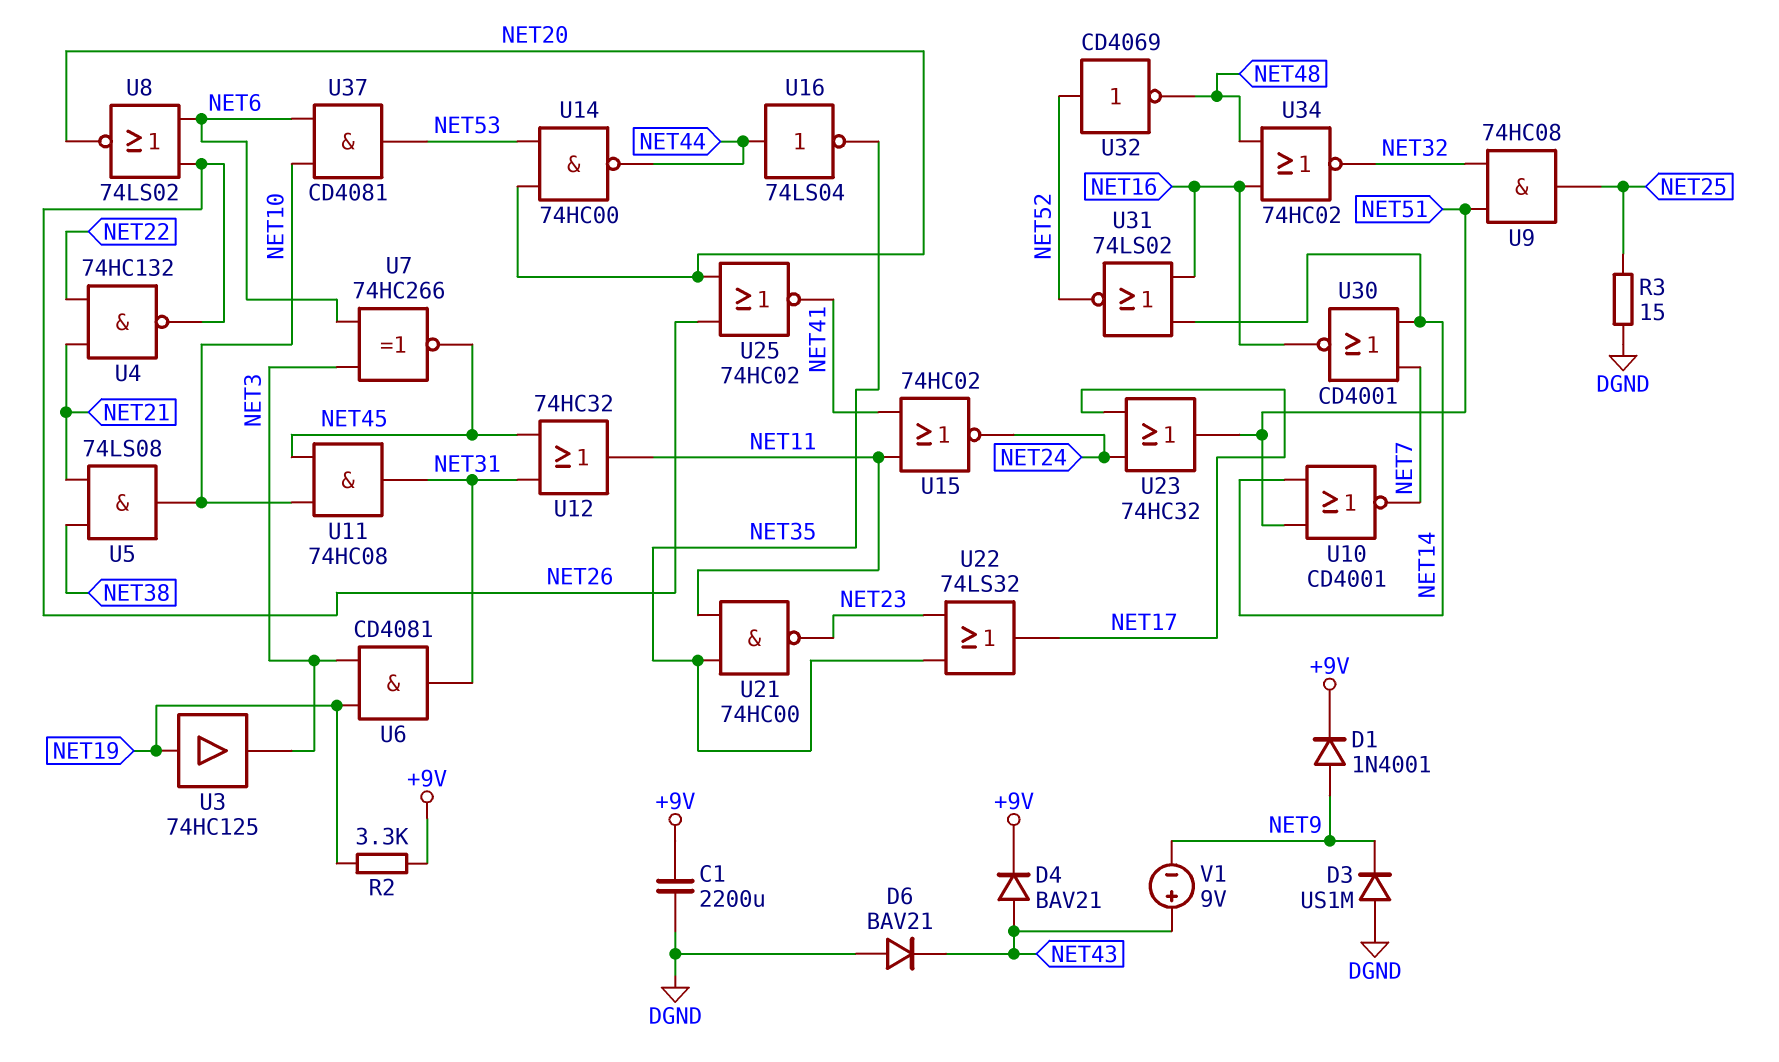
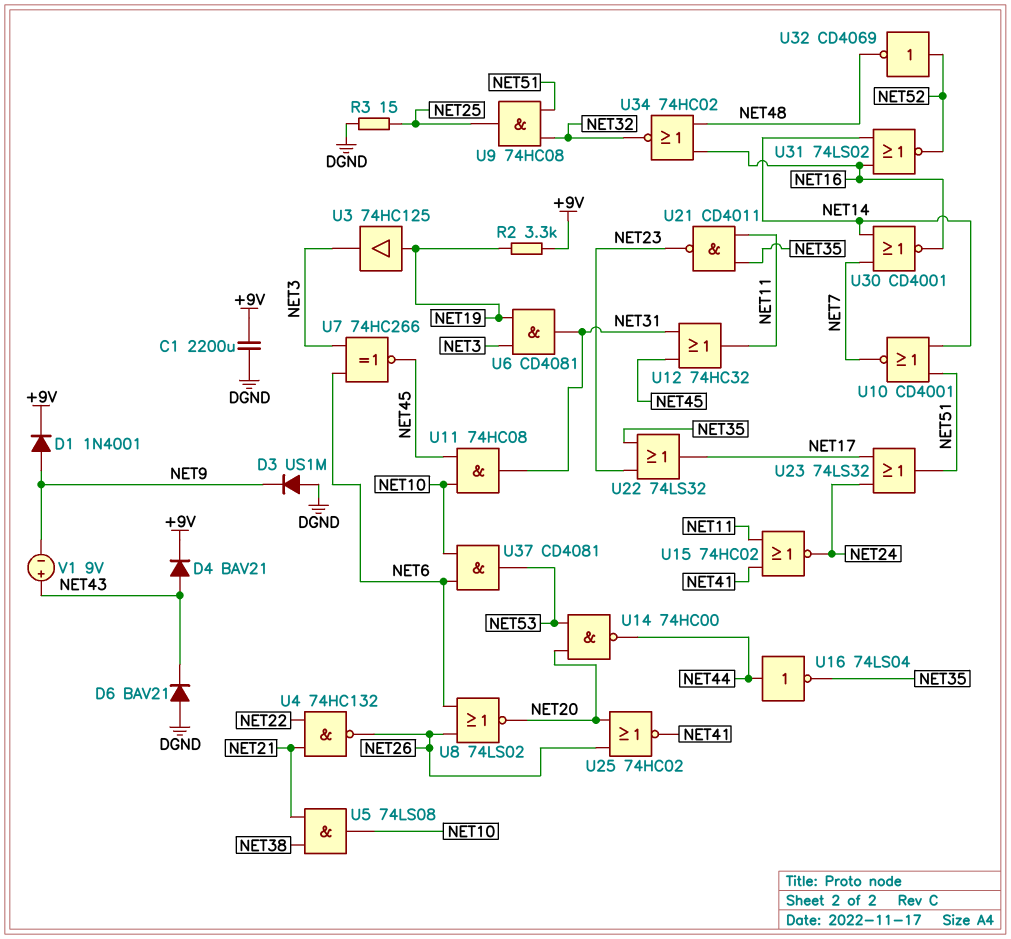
U21: NAND 74HC00 (in NET11, in NET35, out NET23) -> NAND CD4011 (in NET11, in NET35, out NET23)
U23: OR 74HC32 (in NET17, in NET24, out NET51) -> OR 74LS32 (in NET17, in NET24, out NET51)

